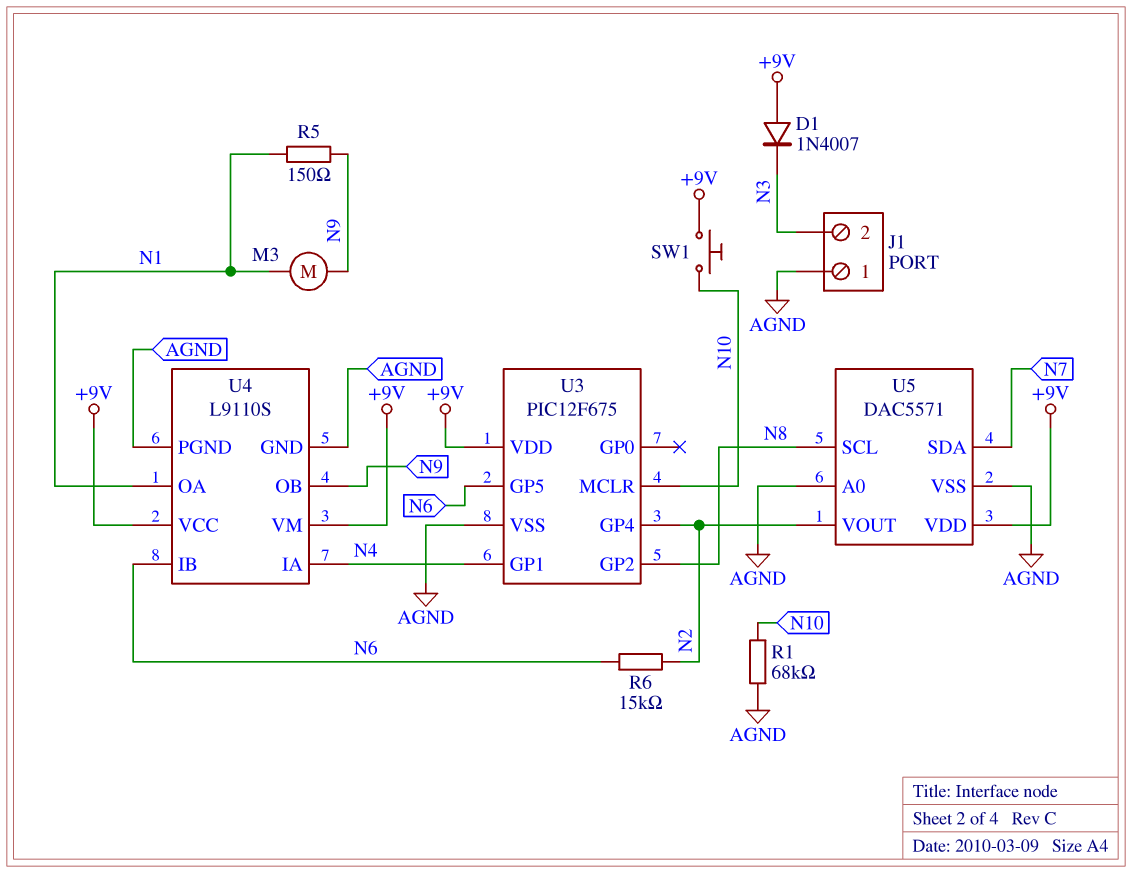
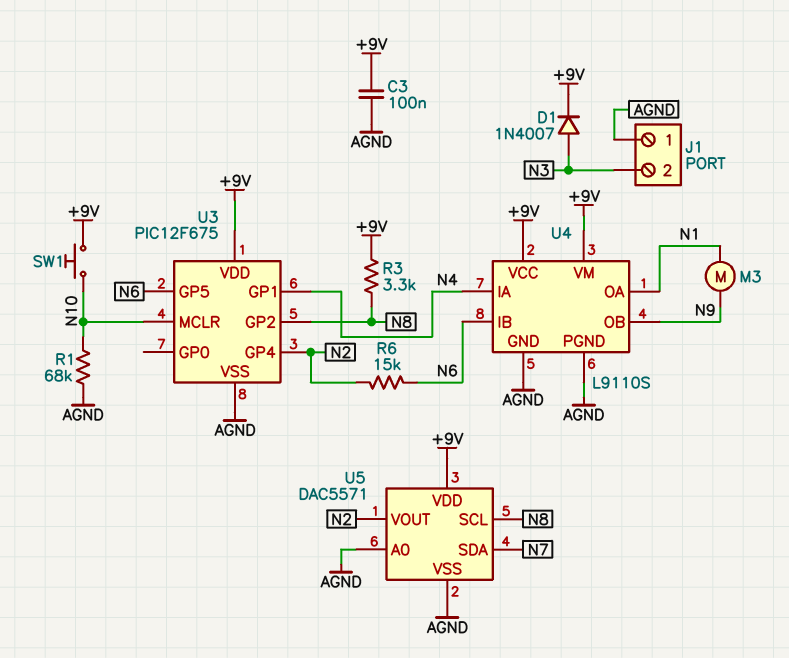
C3: none -> 100nF (+9V, AGND)
D1: diode 1N4007 (A +9V, K N3) -> diode 1N4007 (A N3, K +9V)
R3: none -> 3.3k (+9V, N8)
R5: 150 (N1, N9) -> none

